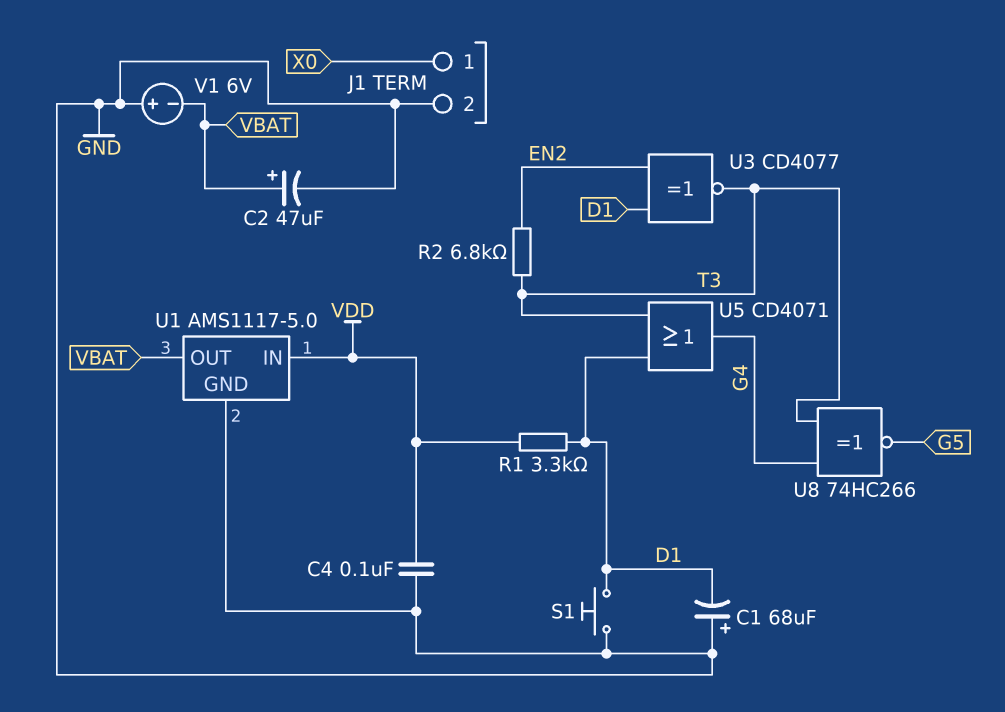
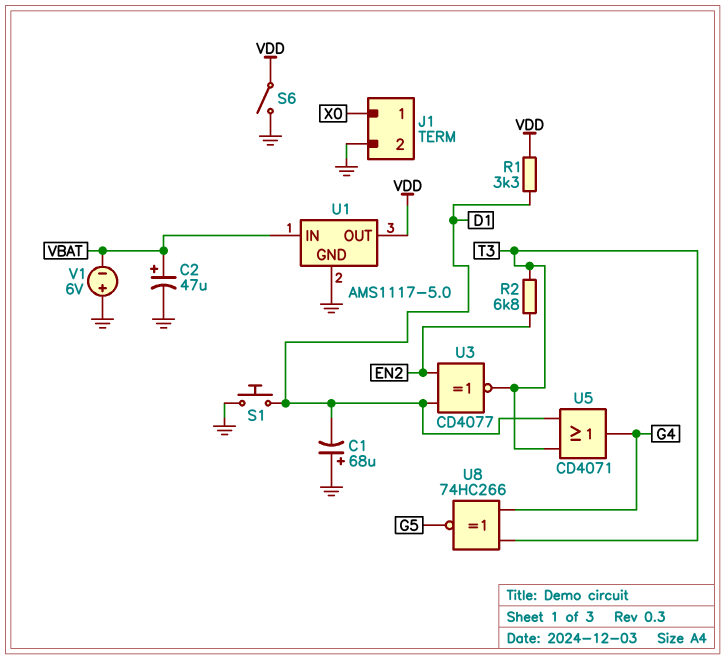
C4: 100nF (GND, VDD) -> none
S6: none -> switch (GND, VDD)
U1 pin IN: VDD -> VBAT
U1 pin OUT: VBAT -> VDD

